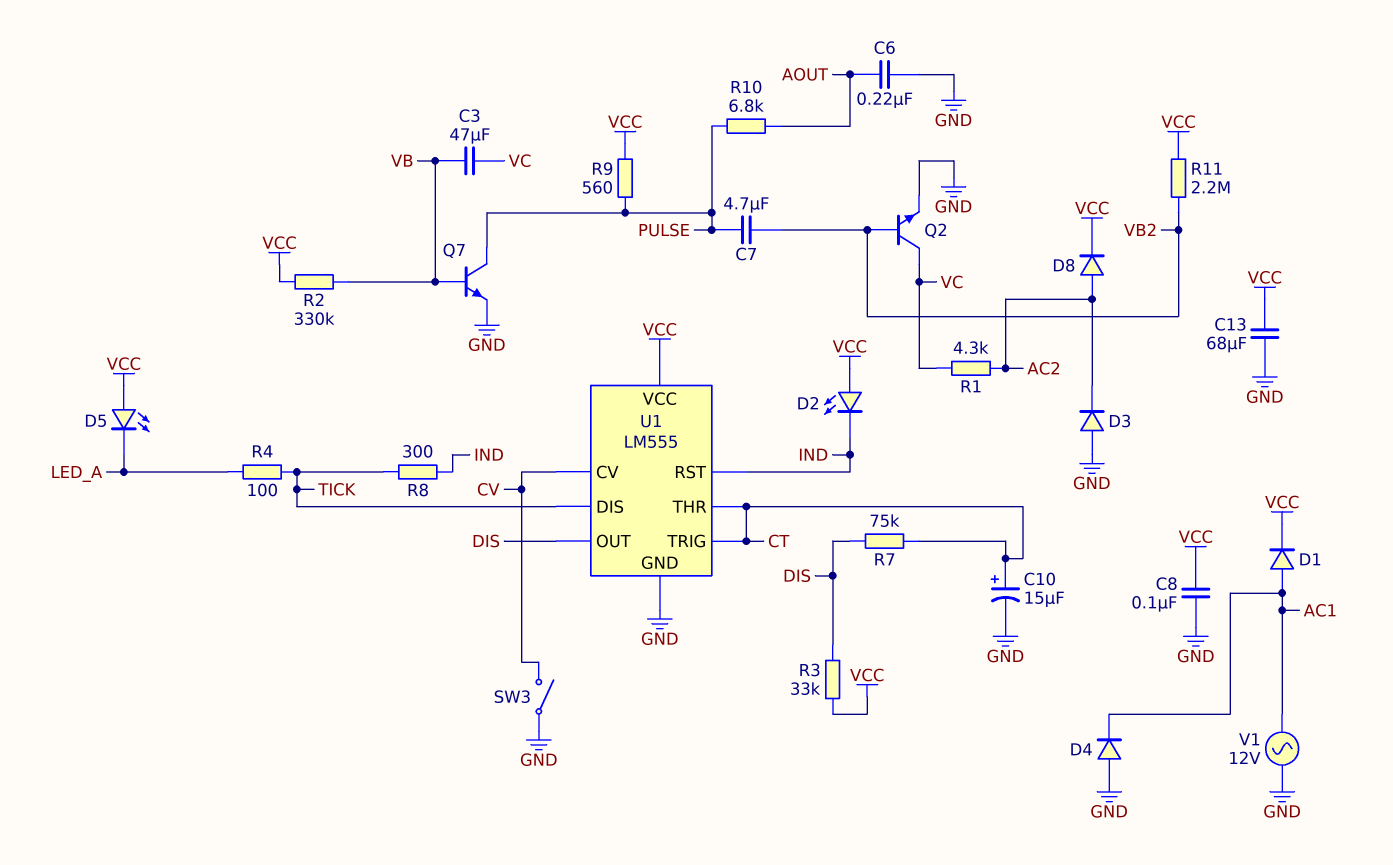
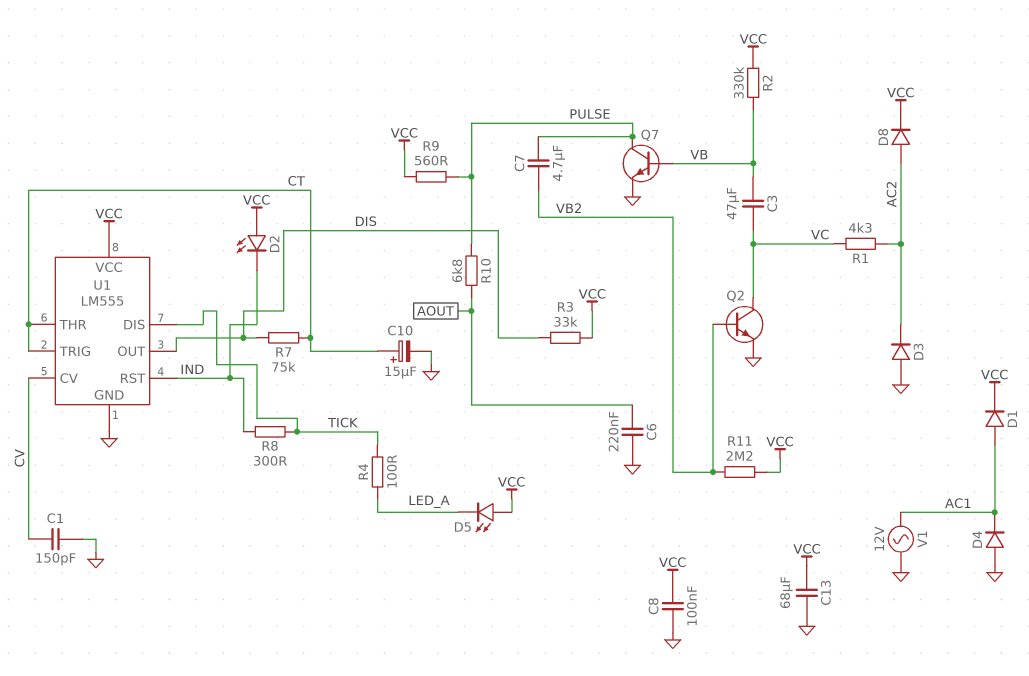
C1: none -> 150pF (CV, GND)
SW3: switch (CV, GND) -> none

